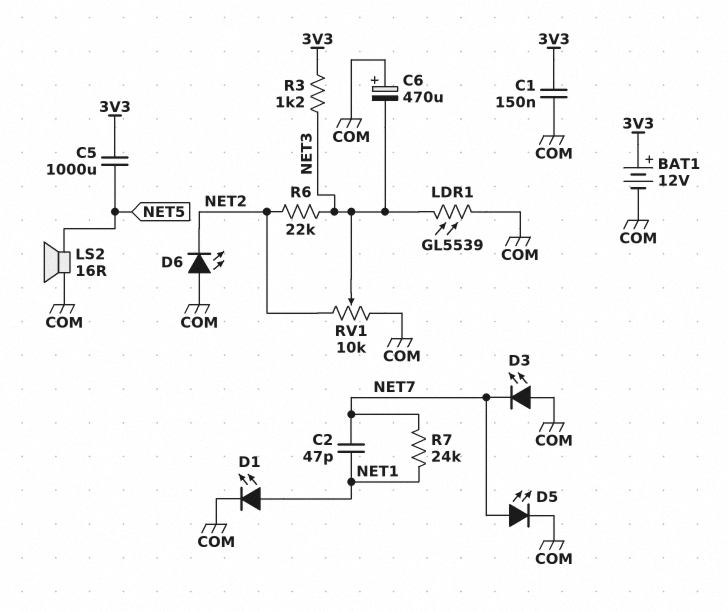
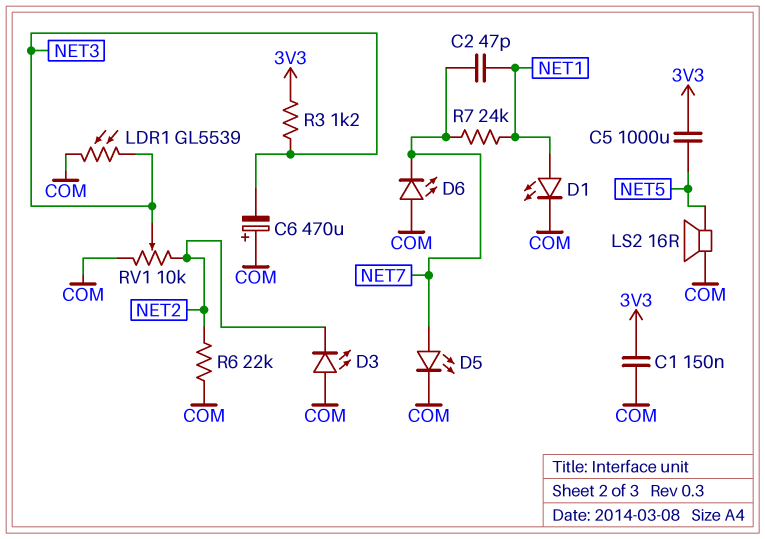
BAT1: 12V (plus 3V3, minus COM) -> none
D3: LED (A COM, K NET7) -> LED (A COM, K NET2)
D6: LED (A COM, K NET2) -> LED (A COM, K NET7)
R6: 22k (NET2, NET3) -> 22k (COM, NET2)

